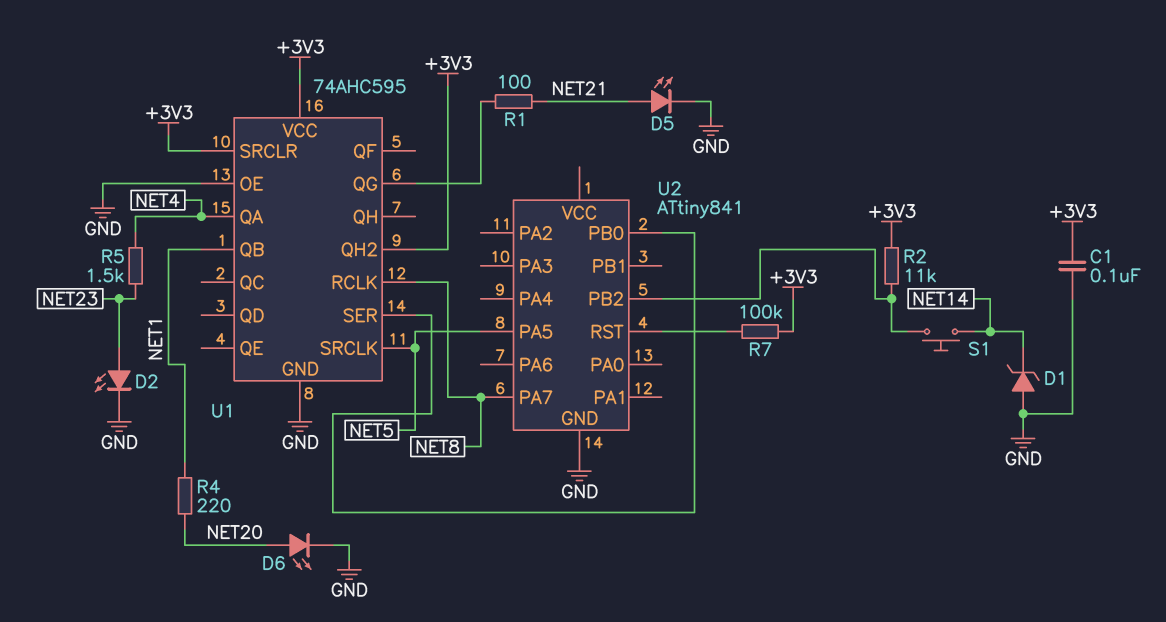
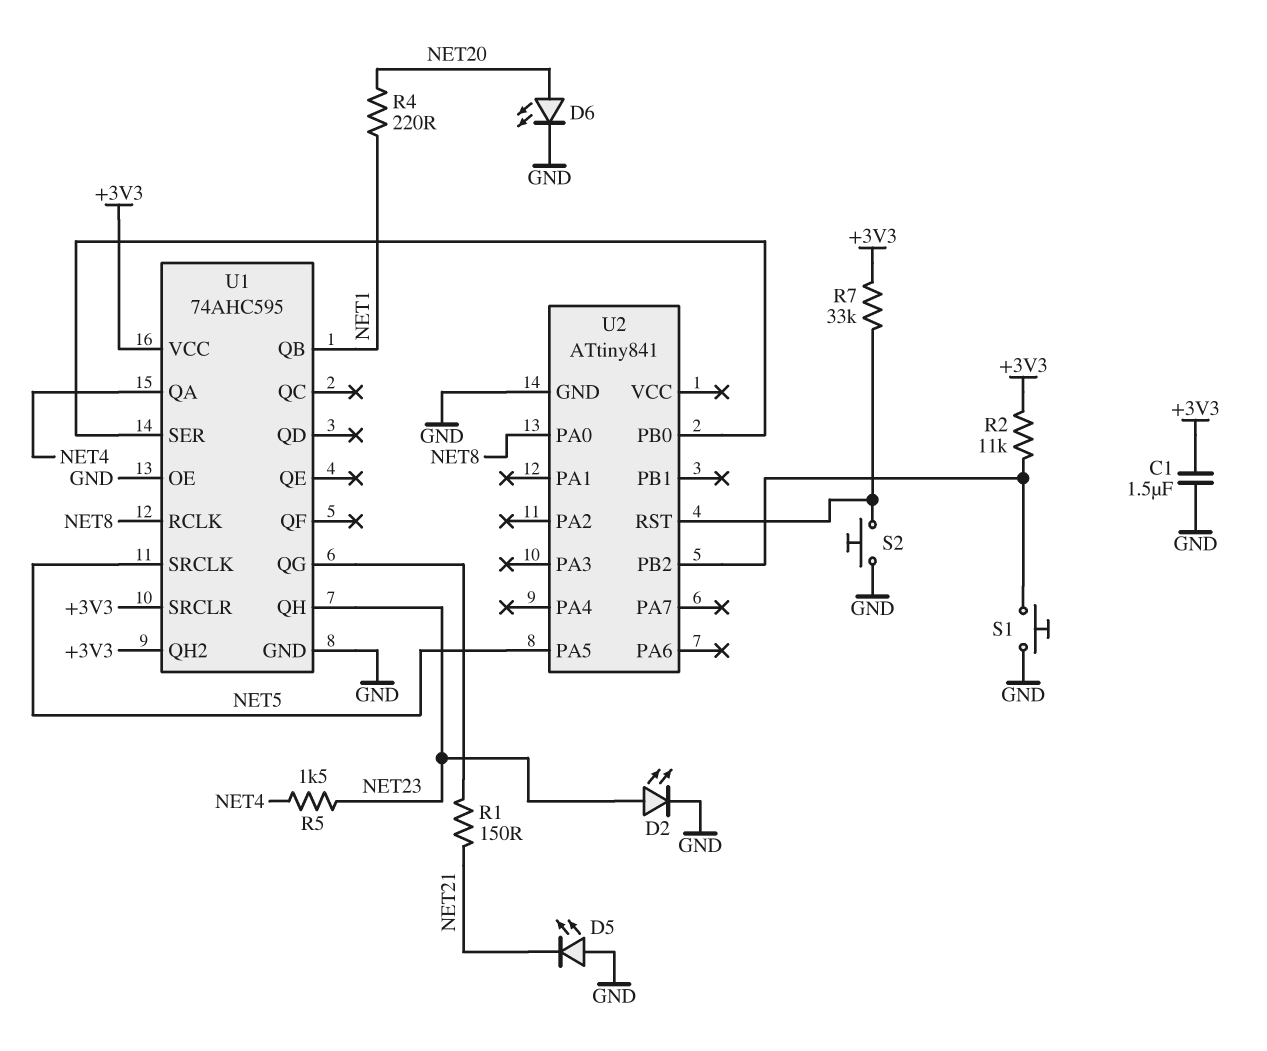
C1: 100nF (+3V3, GND) -> 1.5uF (+3V3, GND)
D1: zener (A GND, K NET14) -> none
D5: LED (A NET21, K GND) -> LED (A GND, K NET21)
R1: 100 (NET21, U1/QG) -> 150 (NET21, U1/QG)
R7: 100k (+3V3, U2/RST) -> 33k (+3V3, U2/RST)
S1: button (NET14, U2/PB2) -> button (GND, U2/PB2)
S2: none -> button (GND, U2/RST)
U1 pin QH: none -> NET23
U2 pin PA0: none -> NET8
U2 pin PA7: NET8 -> none

